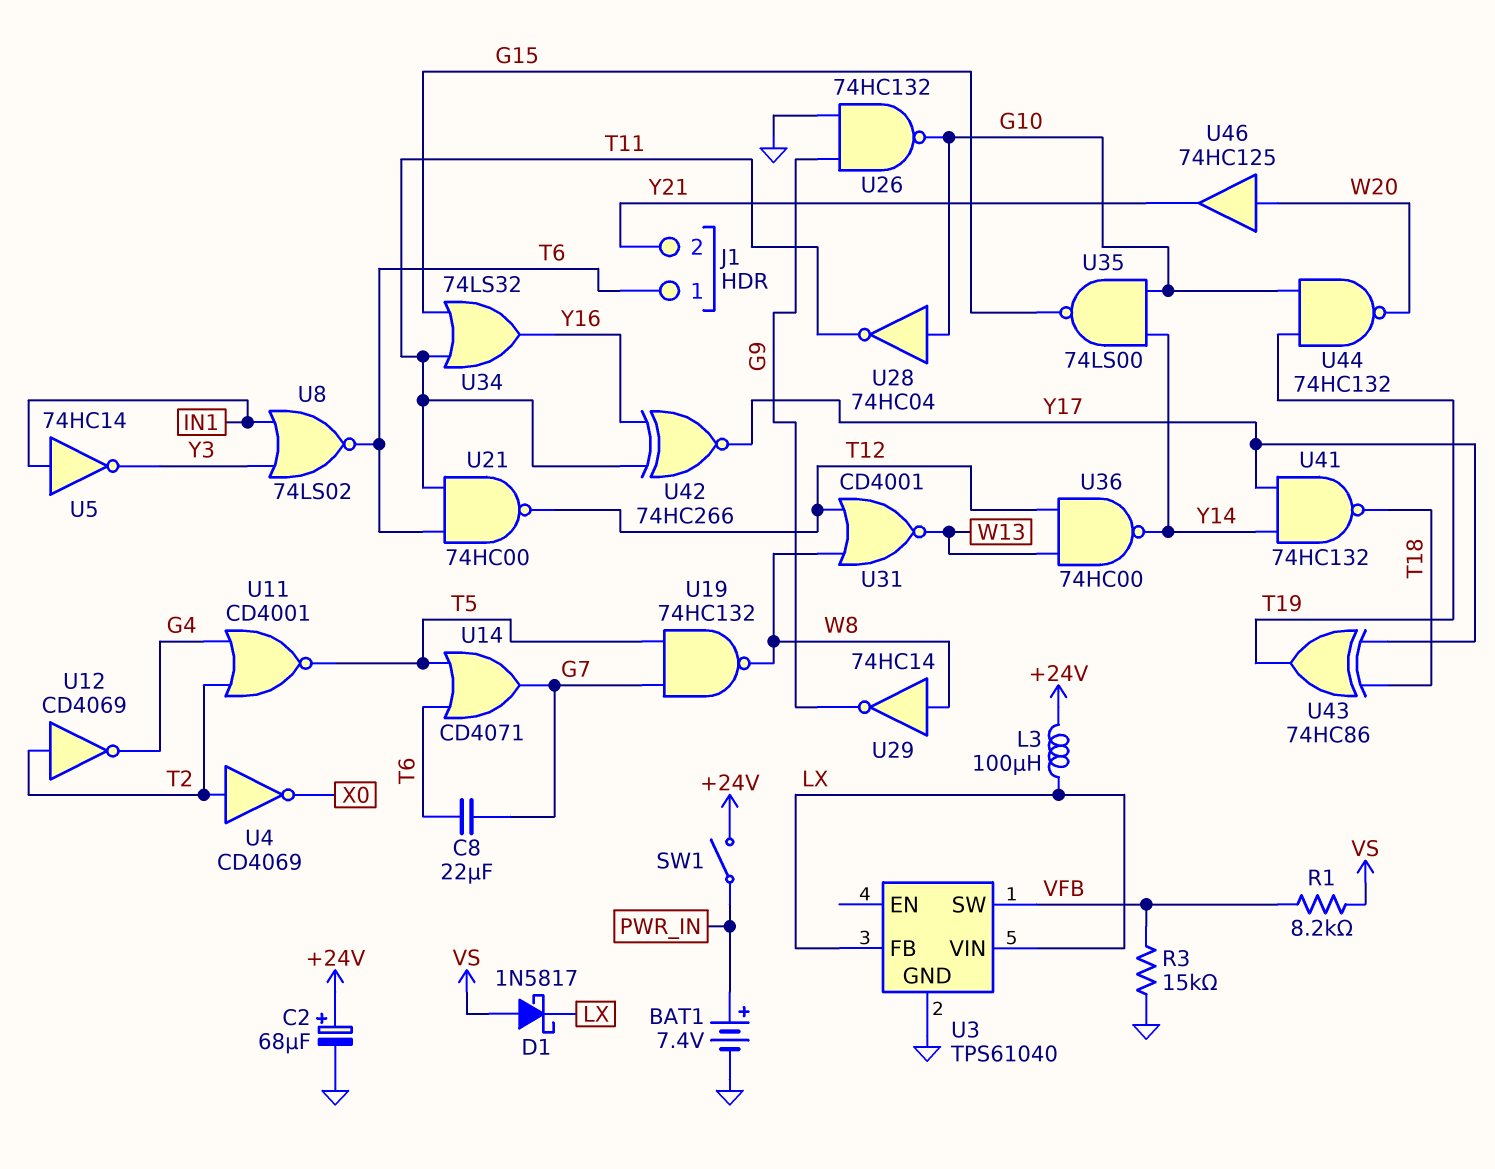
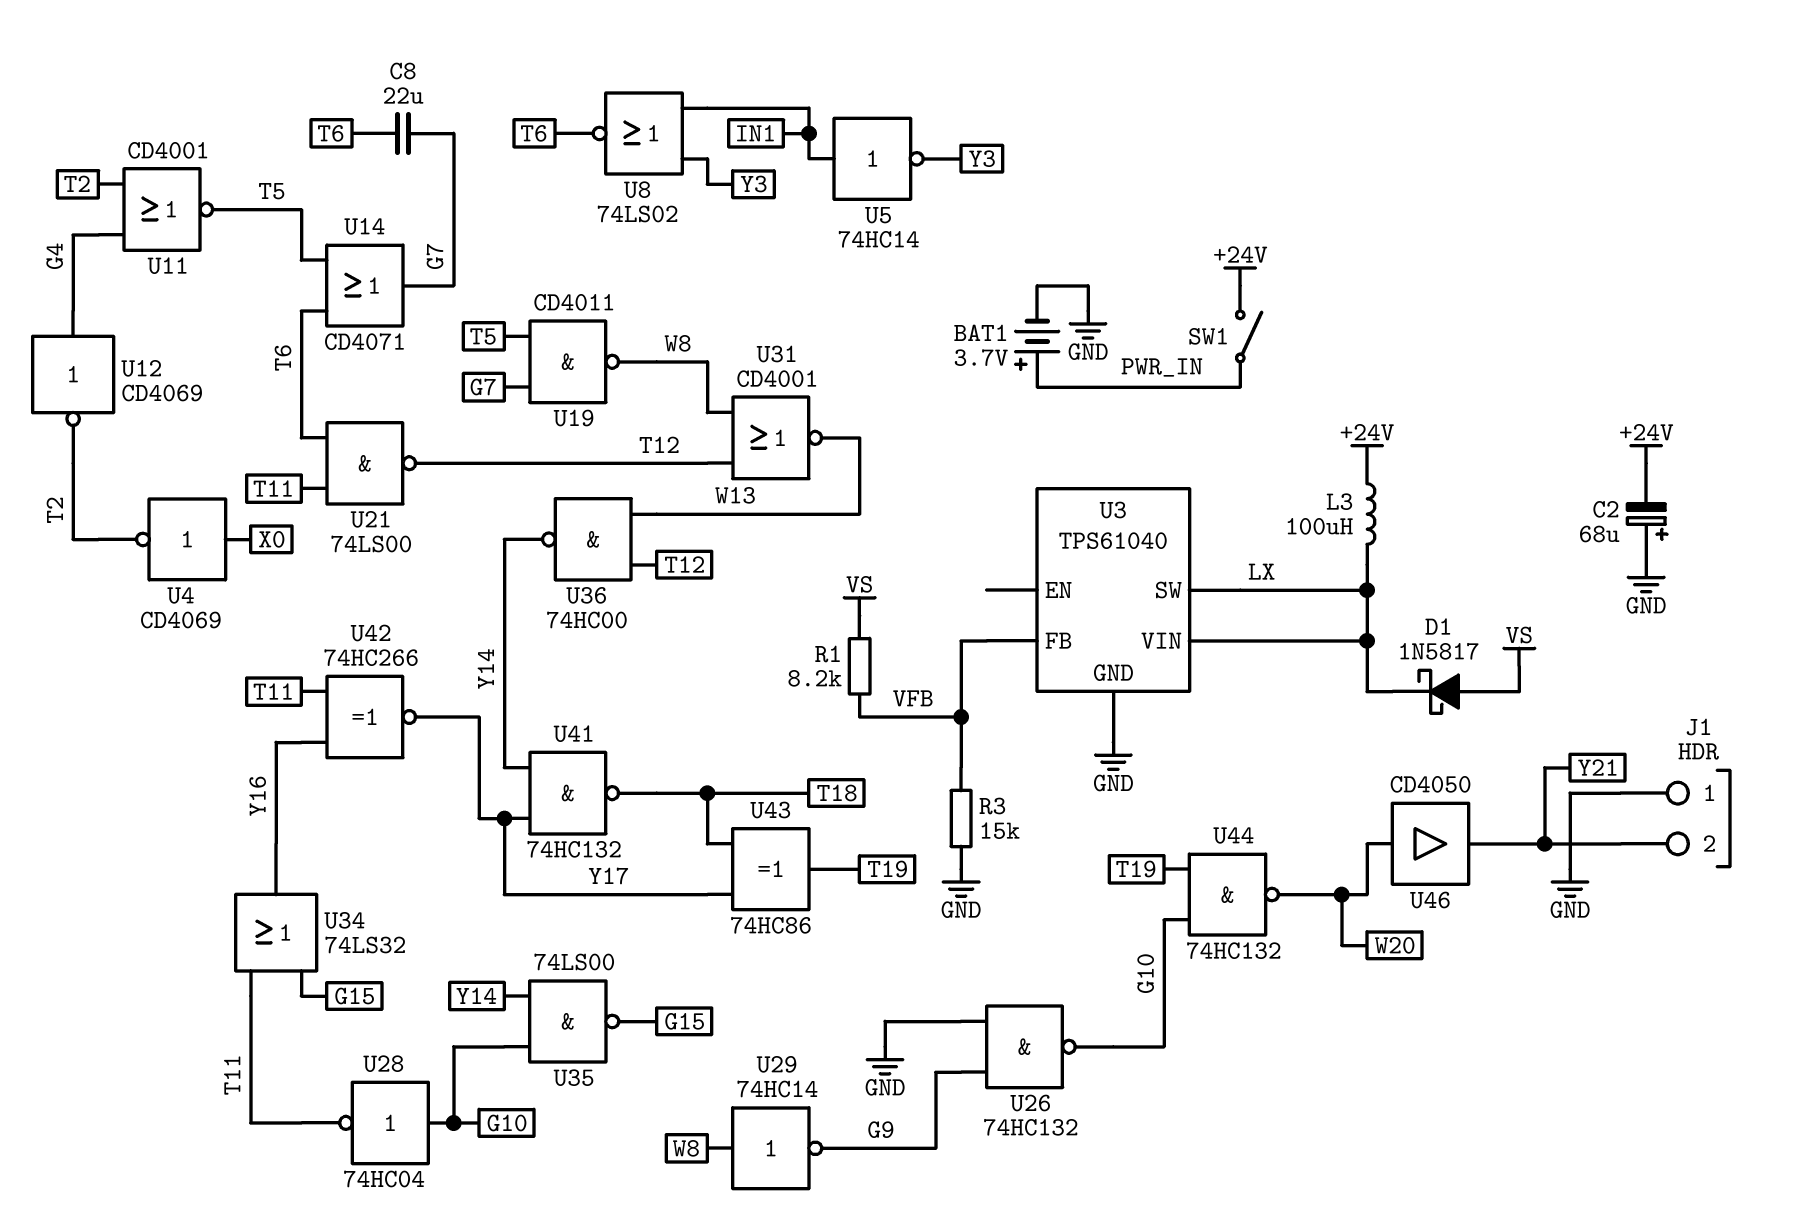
BAT1: 7.4V (plus PWR_IN, minus GND) -> 3.7V (plus PWR_IN, minus GND)
C2: 68uF (plus +24V, minus GND) -> 68uF (plus GND, minus +24V)
J1 pin 1: T6 -> GND
U3 pin FB: LX -> VFB
U3 pin SW: VFB -> LX
U4: NOT CD4069 (in T2, out X0) -> NOT CD4069 (in X0, out T2)
U12: NOT CD4069 (in T2, out G4) -> NOT CD4069 (in G4, out T2)
U19: NAND 74HC132 (in G7, in T5, out W8) -> NAND CD4011 (in G7, in T5, out W8)
U21: NAND 74HC00 (in T6, in T11, out T12) -> NAND 74LS00 (in T6, in T11, out T12)
U46: buffer 74HC125 (in W20, out Y21) -> buffer CD4050 (in W20, out Y21)

